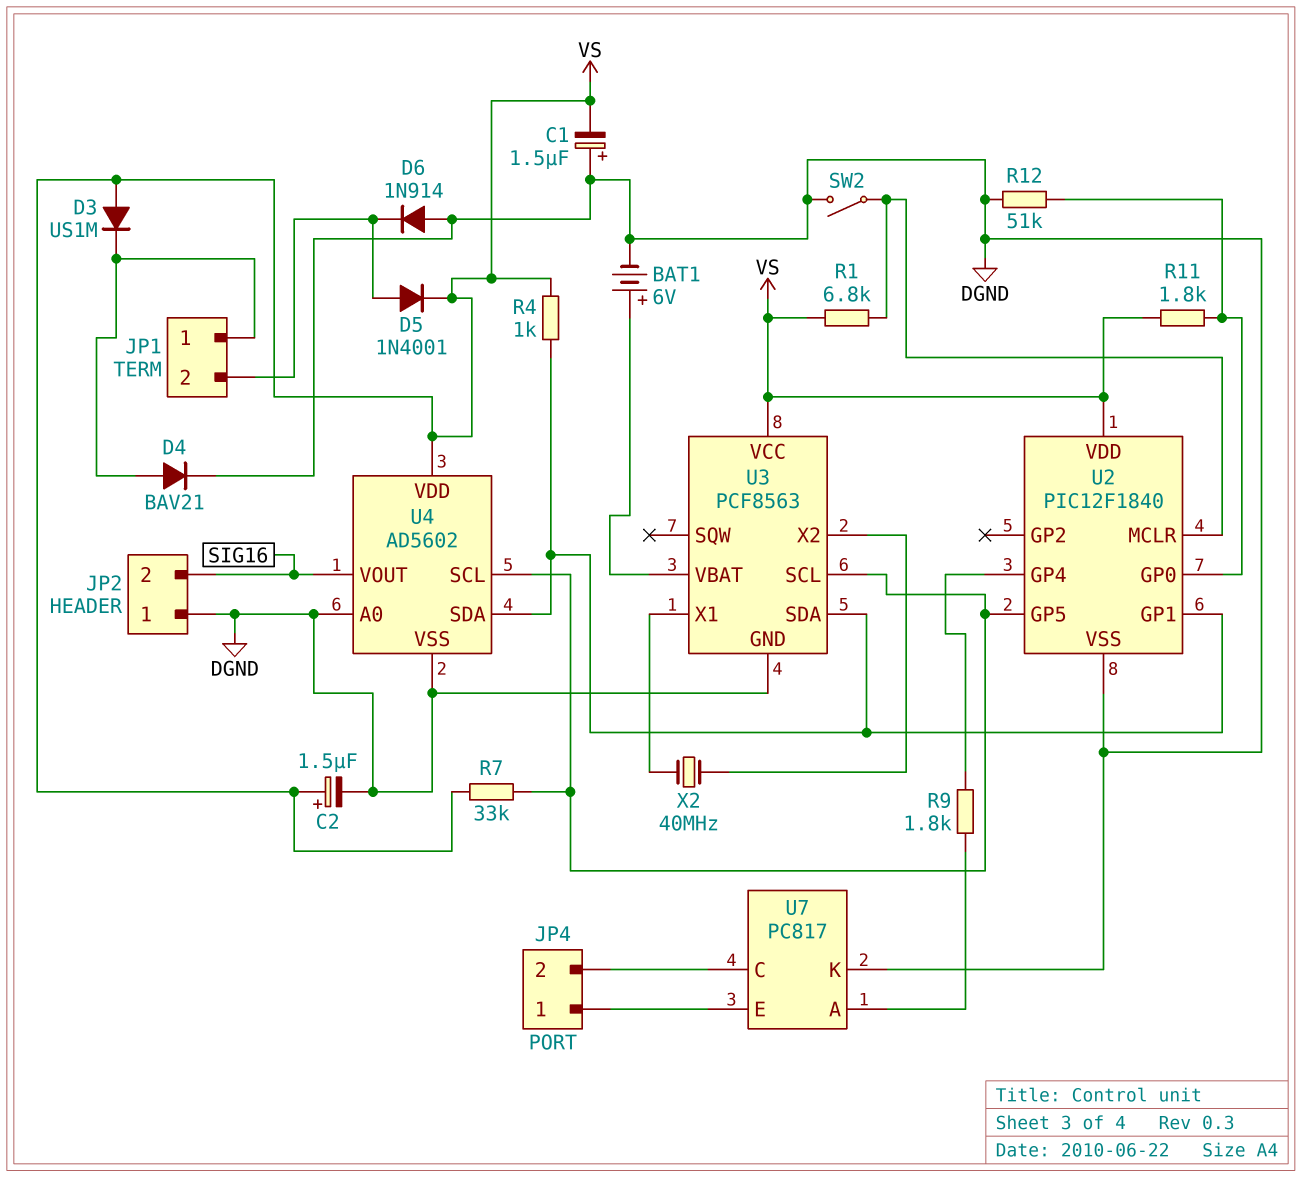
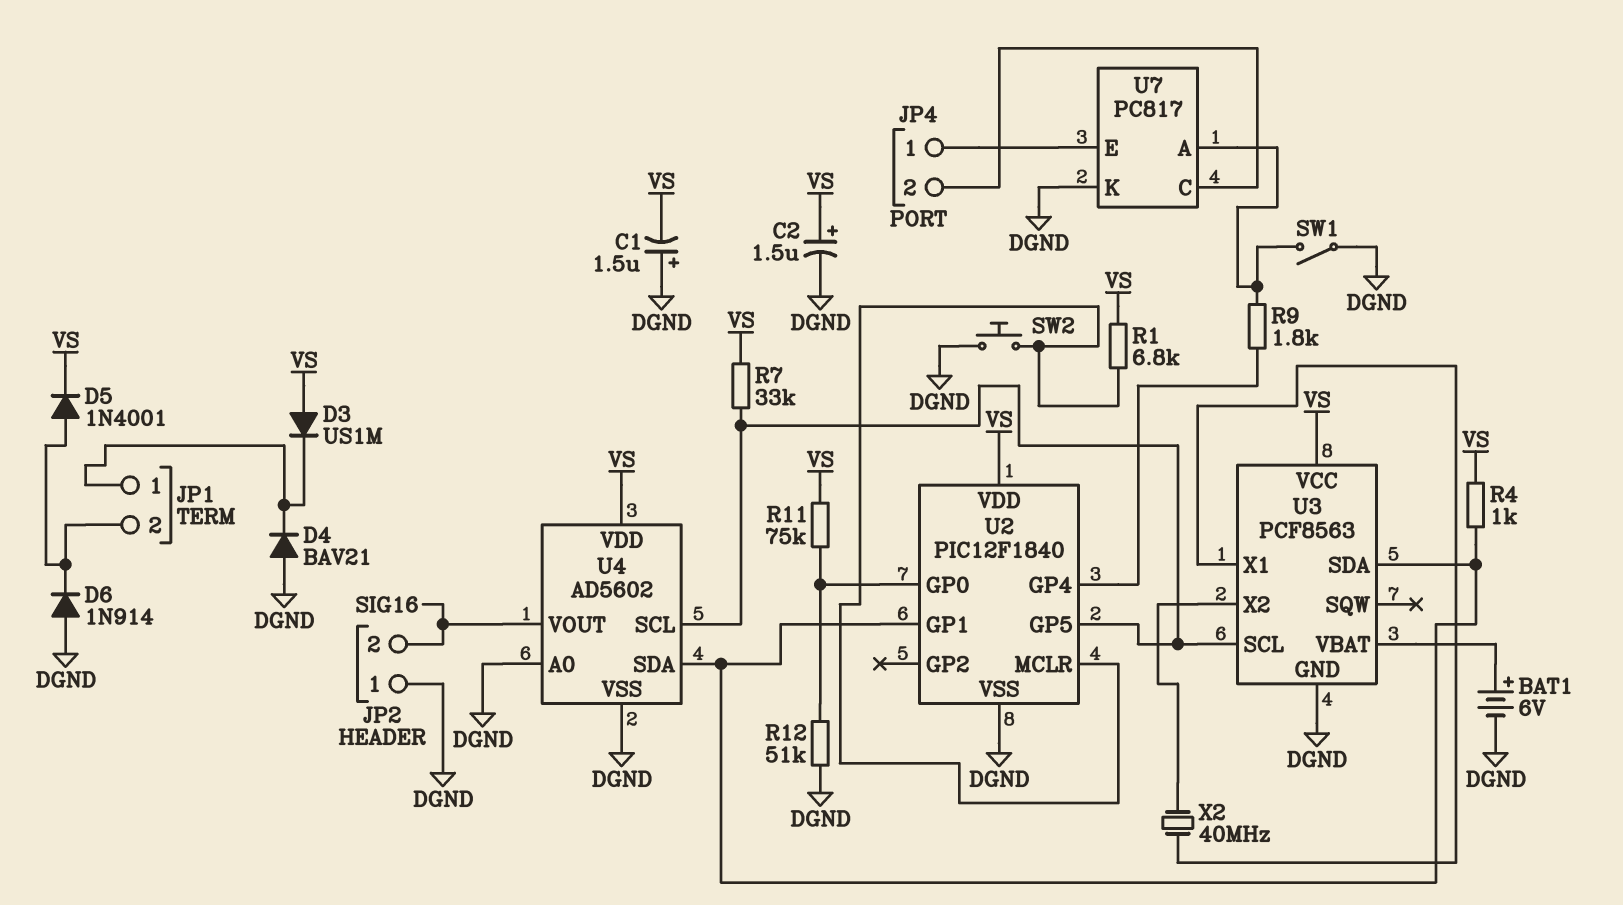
D4: diode BAV21 (A JP1/1, K DGND) -> diode BAV21 (A DGND, K JP1/1)
R11: 1.8k (U2/GP0, VS) -> 75k (U2/GP0, VS)
SW1: none -> switch (DGND, U7/A)
SW2: switch (DGND, U2/MCLR) -> button (DGND, U2/MCLR)

